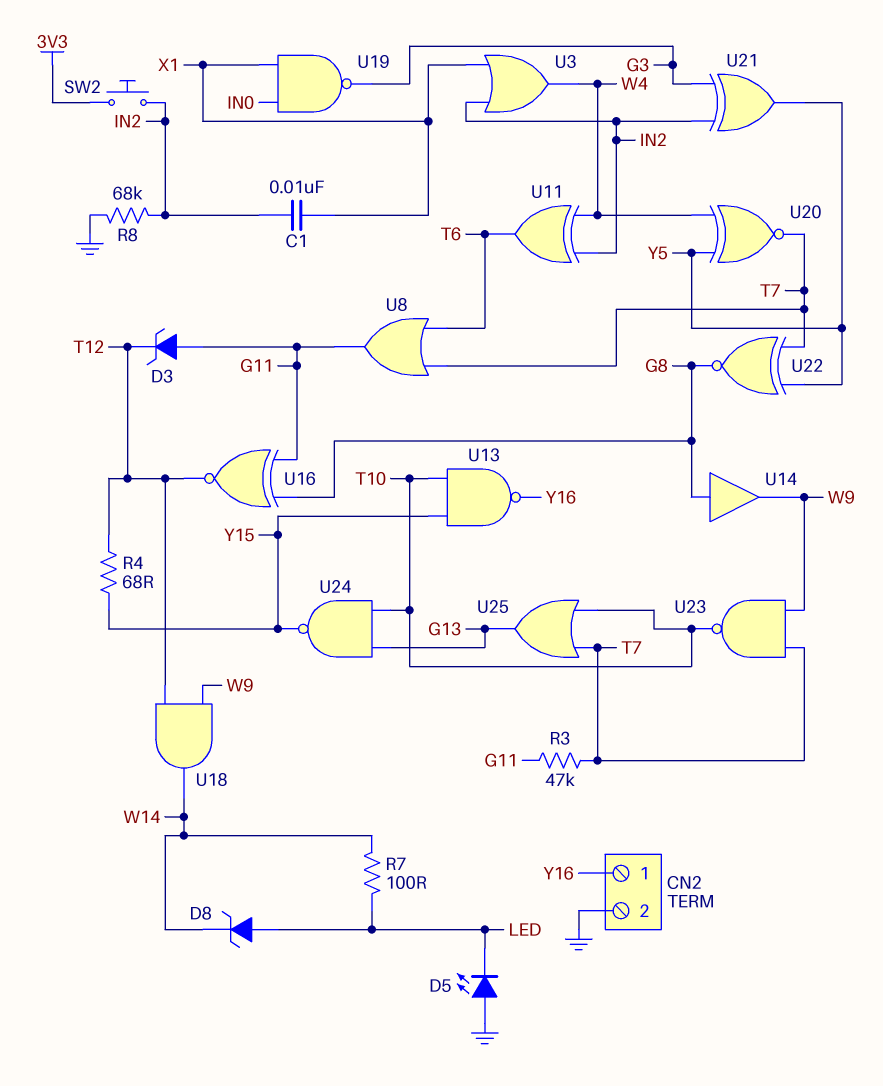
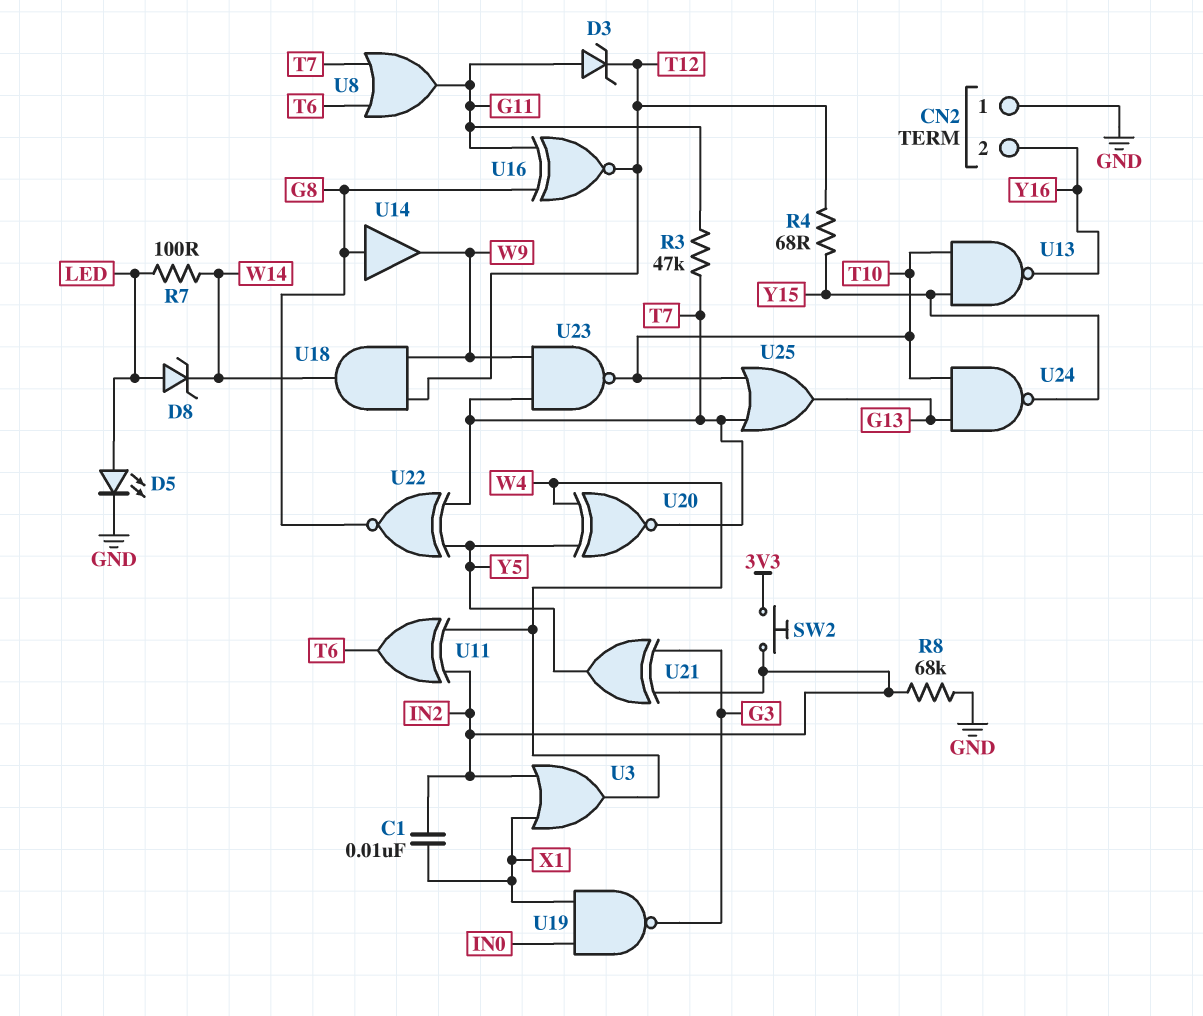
CN2 pin 1: Y16 -> GND
CN2 pin 2: GND -> Y16
D5: LED (A GND, K LED) -> LED (A LED, K GND)

